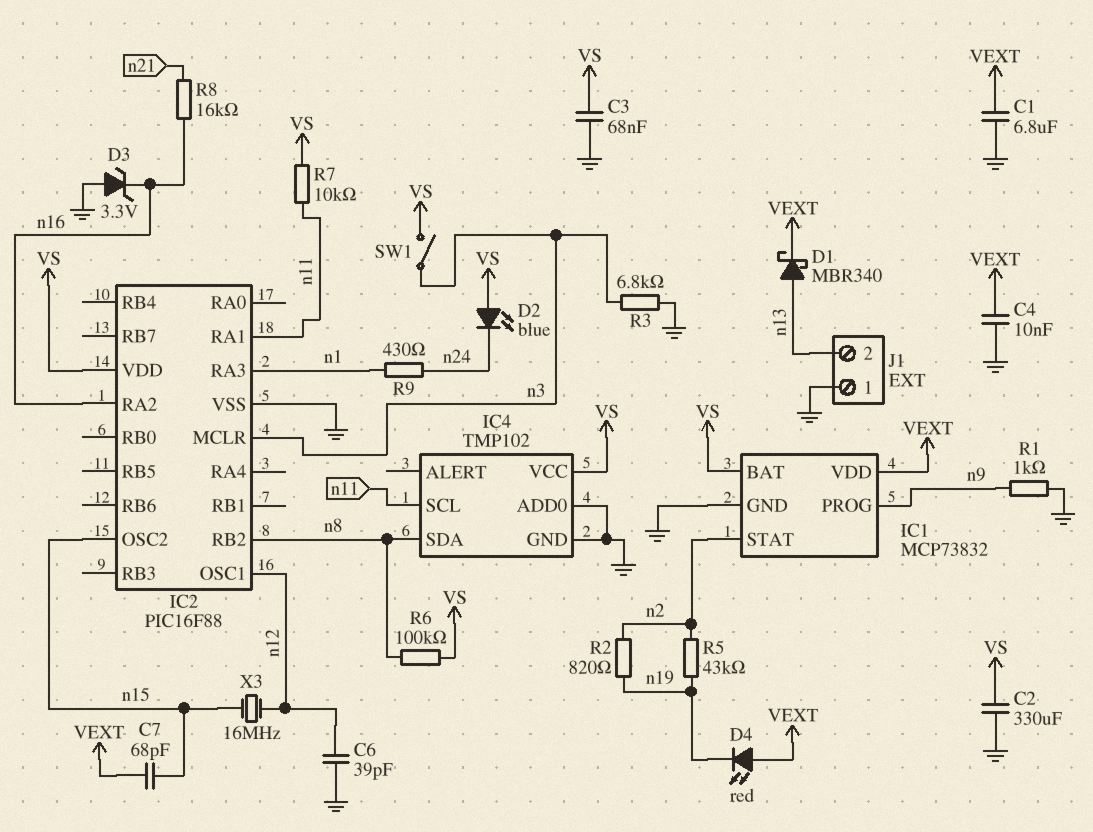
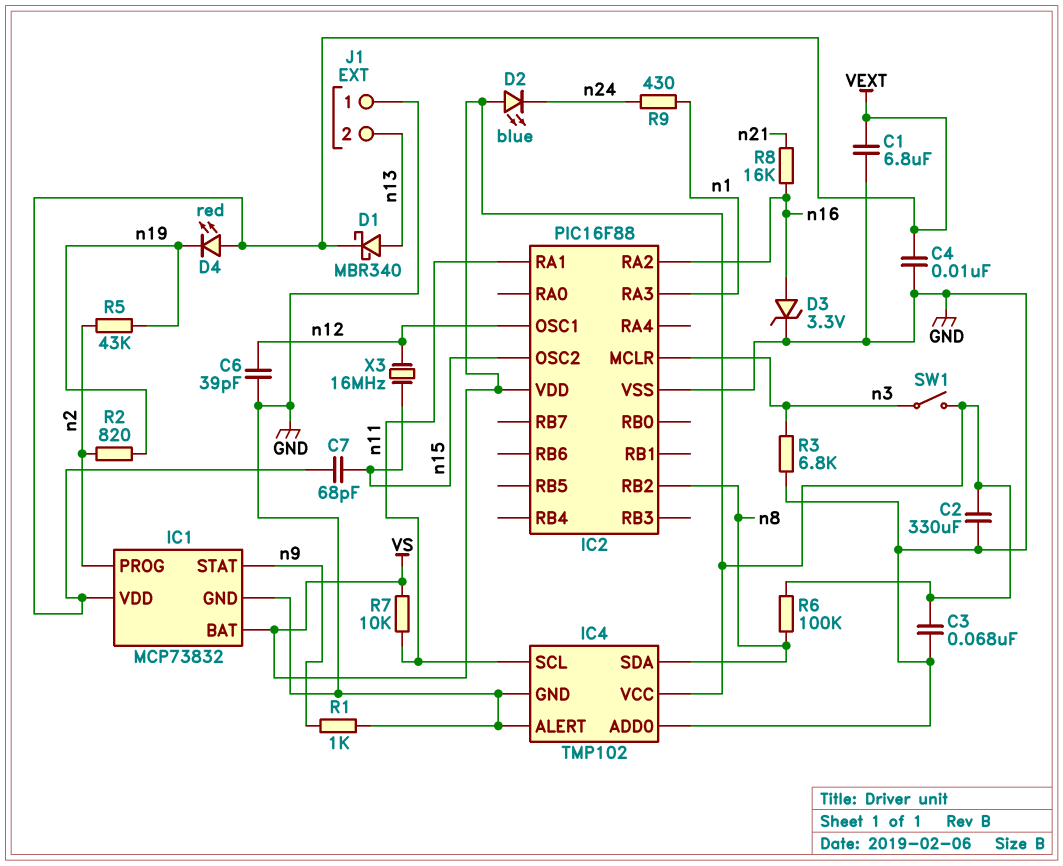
D3: zener 3.3V (A GND, K n16) -> zener 3.3V (A n16, K GND)
IC1 pin PROG: n9 -> n2
IC1 pin STAT: n2 -> n9
IC4 pin ALERT: none -> GND

